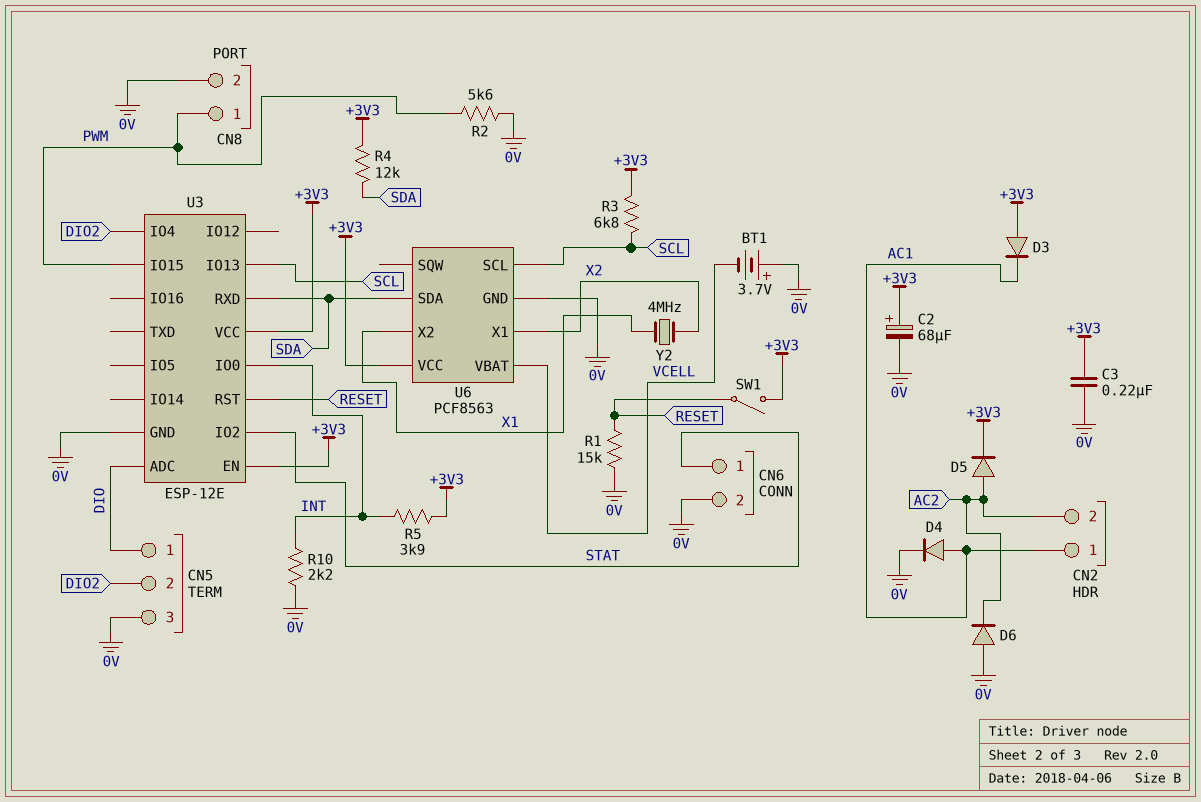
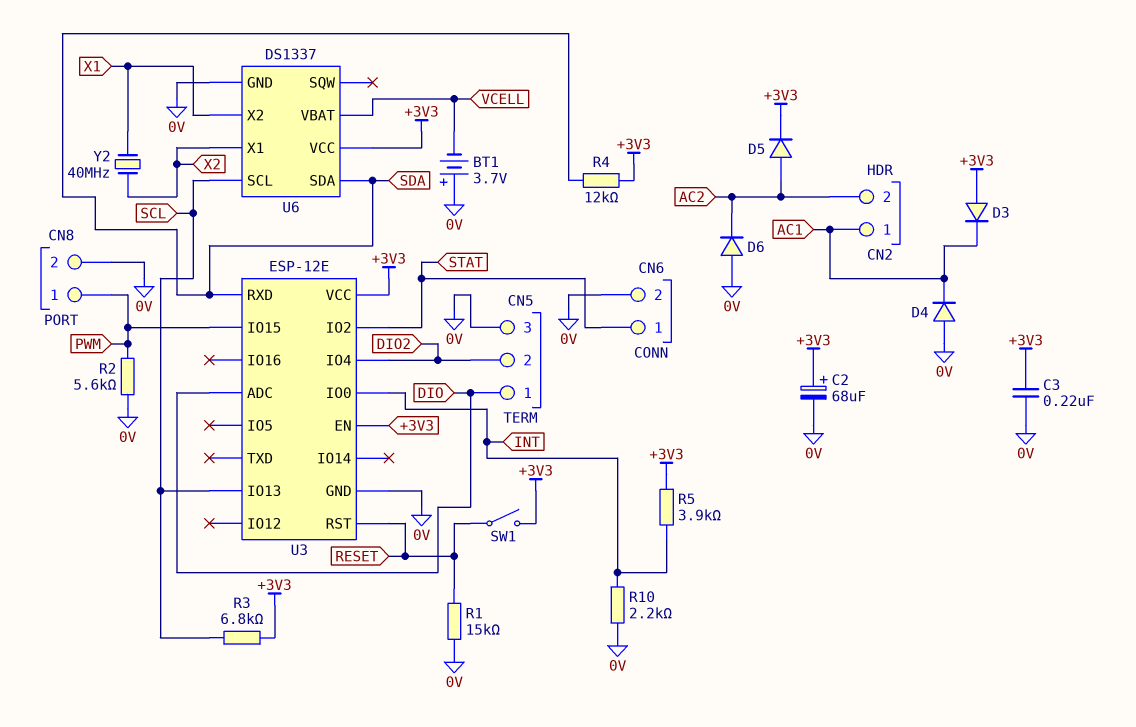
D4: diode (A AC1, K 0V) -> diode (A 0V, K AC1)
U6: PCF8563 -> DS1337
Y2: 4MHz (X1, X2) -> 40MHz (X1, X2)

